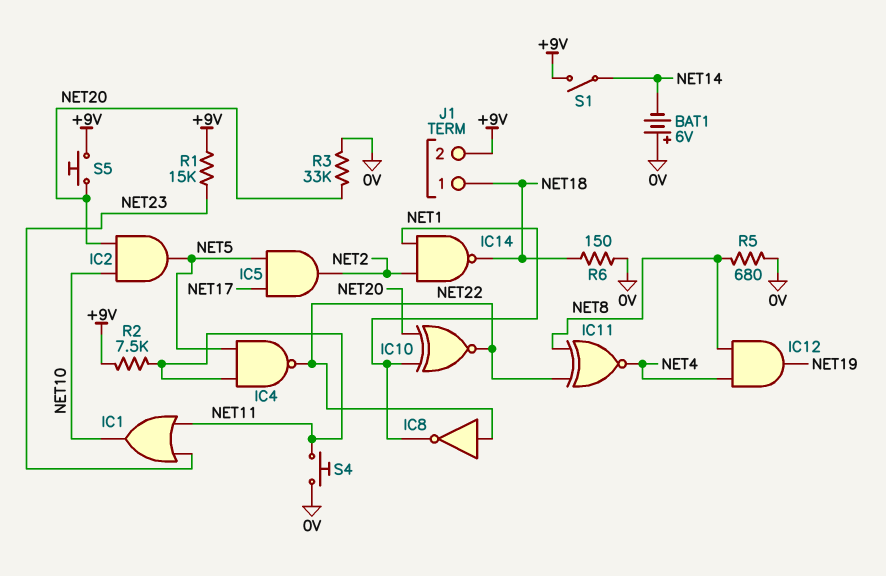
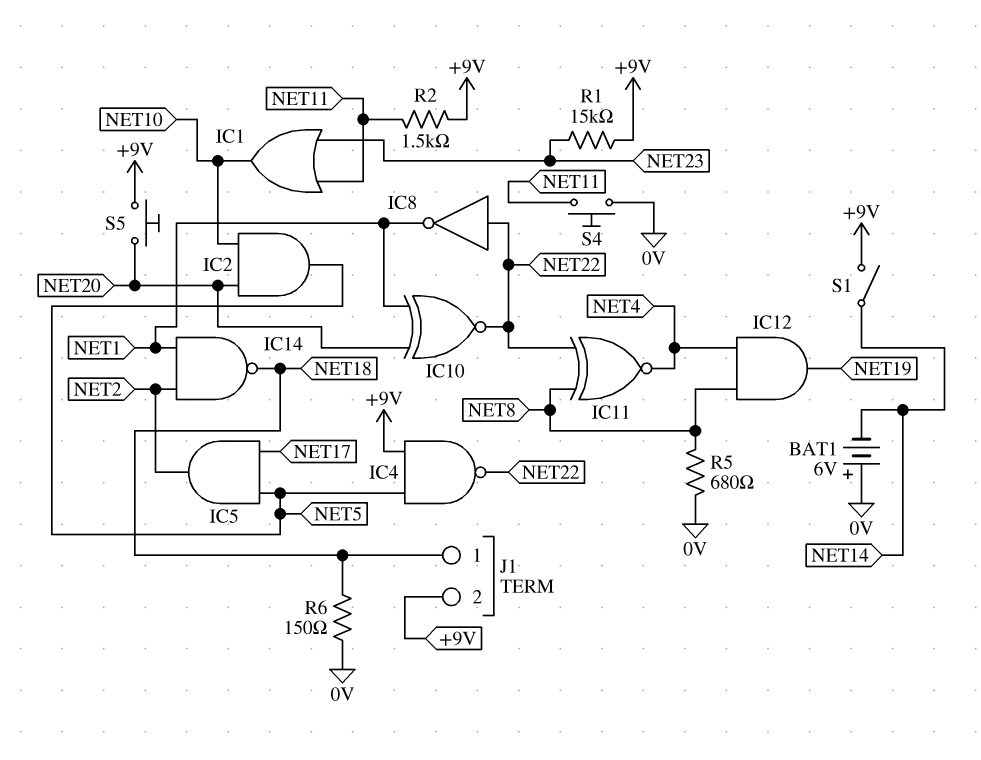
IC4: NAND (in NET5, in NET11, out NET22) -> NAND (in +9V, in NET5, out NET22)
R2: 7.5k (+9V, NET11) -> 1.5k (+9V, NET11)
R3: 33k (0V, NET20) -> none

